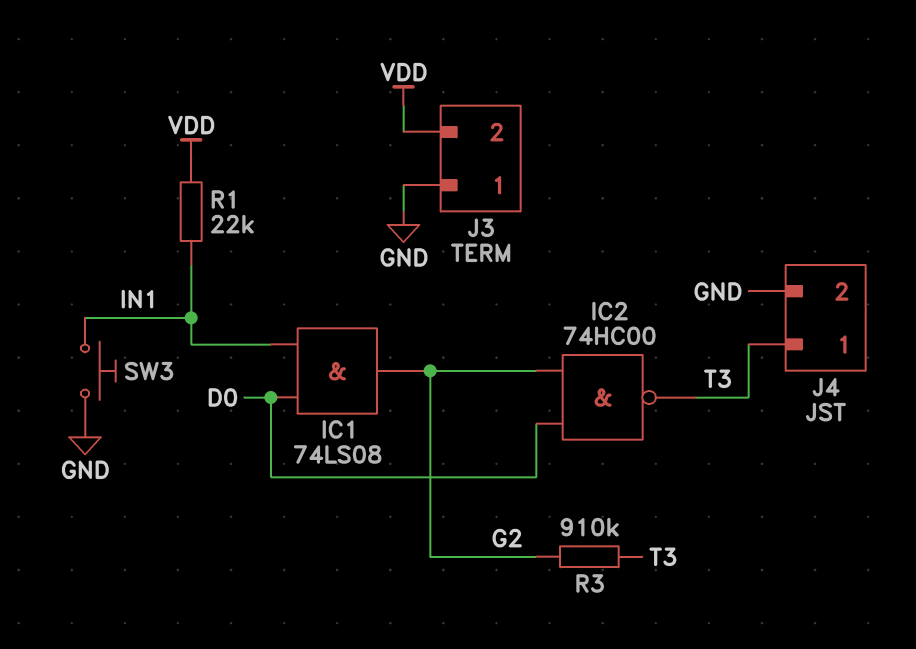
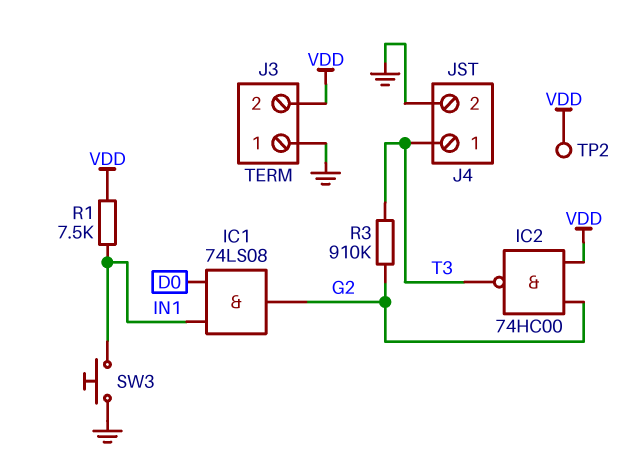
IC2: NAND 74HC00 (in D0, in G2, out T3) -> NAND 74HC00 (in G2, in VDD, out T3)
R1: 22k (IN1, VDD) -> 7.5k (IN1, VDD)
TP2: none -> test point (VDD)

